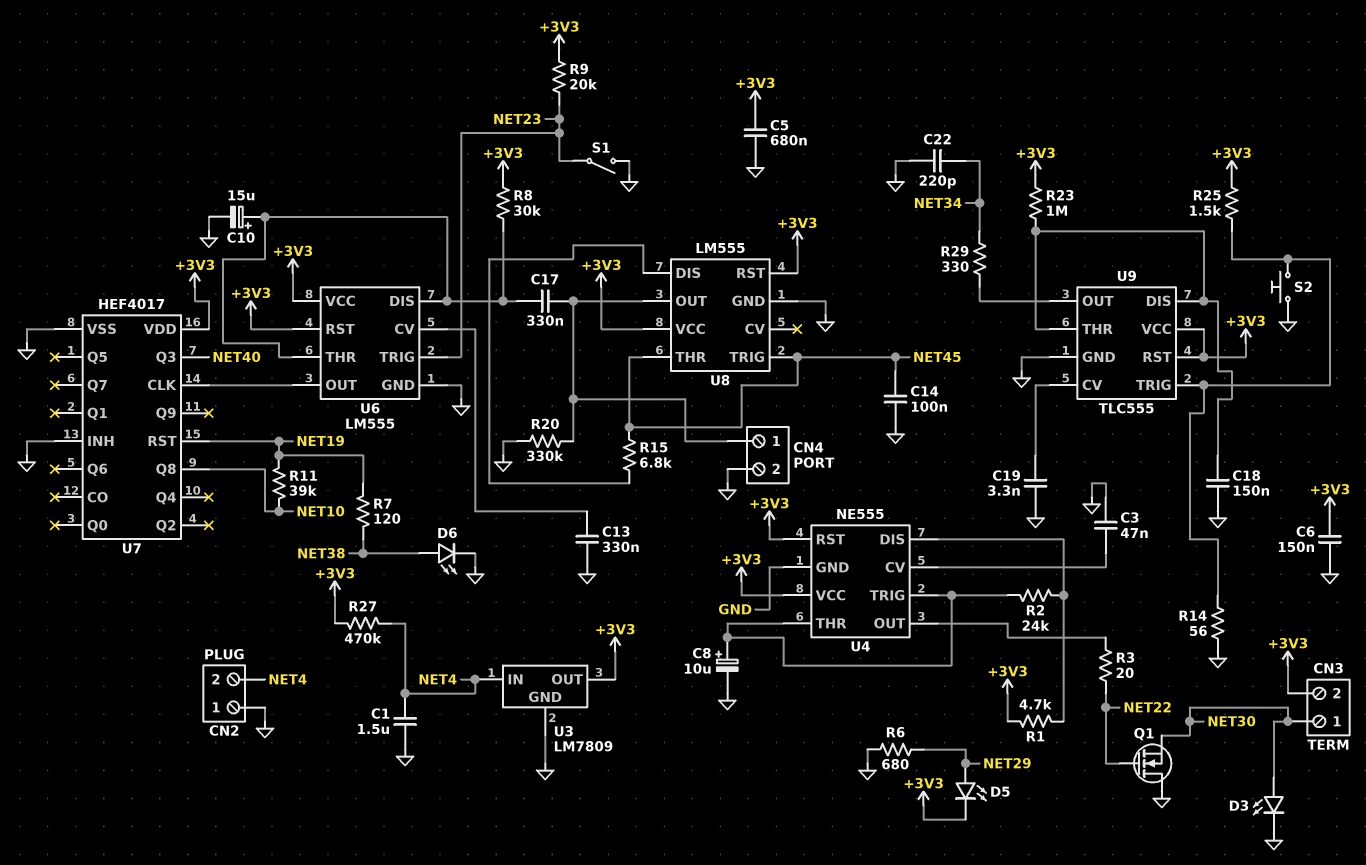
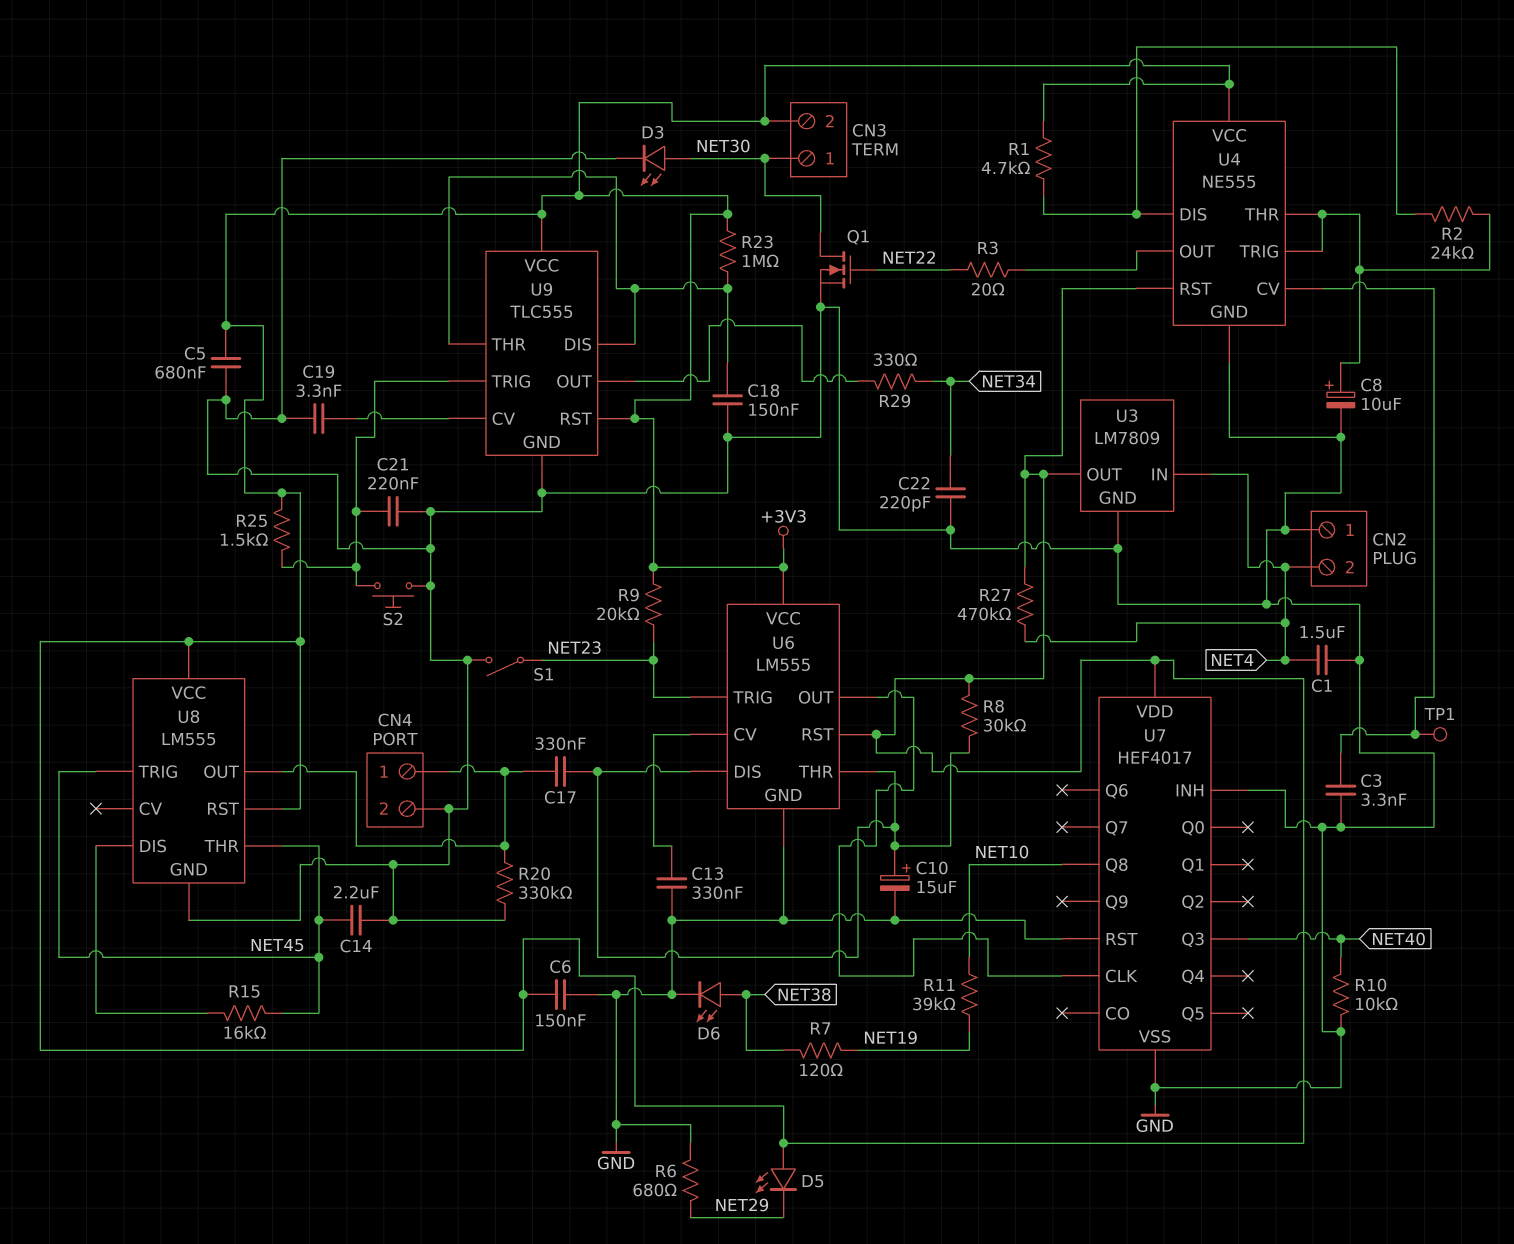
C3: 47nF (GND, U4/CV) -> 3.3nF (GND, U4/CV)
C14: 100nF (GND, NET45) -> 2.2uF (GND, NET45)
C21: none -> 220nF (GND, U9/TRIG)
D5: LED (A NET29, K +3V3) -> LED (A +3V3, K NET29)
Q1: NMOS (G NET22, D GND, S NET30) -> NMOS (G NET22, D NET30, S GND)
R10: none -> 10k (GND, NET40)
R14: 56 (GND, U9/TRIG) -> none
R15: 6.8k (NET45, U8/DIS) -> 16k (NET45, U8/DIS)
TP1: none -> test point (U4/CV)
U7 pin RST: NET19 -> GND

